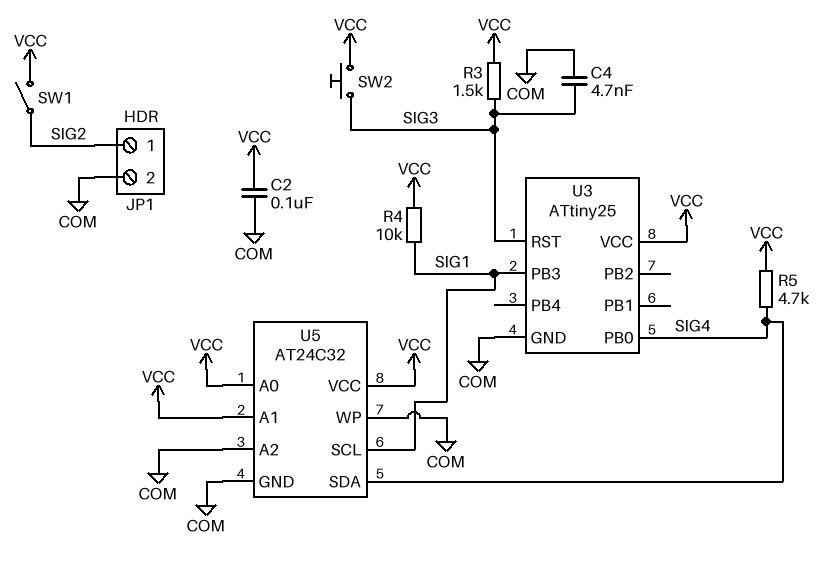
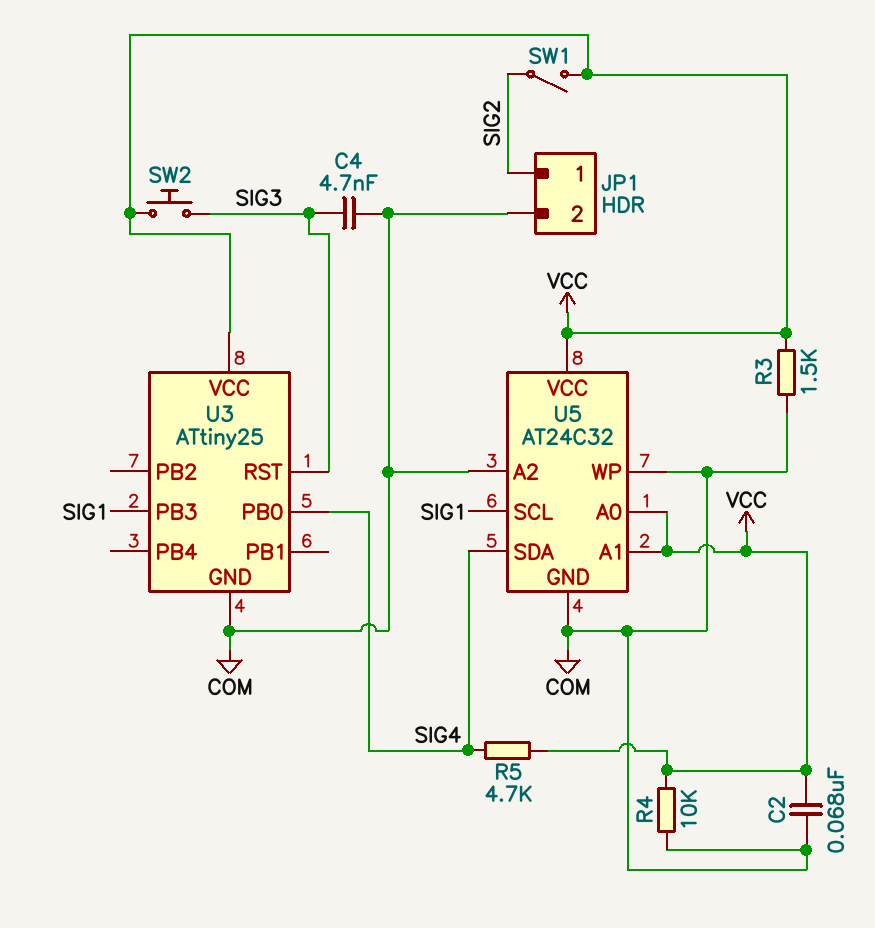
C2: 100nF (COM, VCC) -> 68nF (COM, VCC)
R3: 1.5k (SIG3, VCC) -> 1.5k (COM, VCC)
R4: 10k (SIG1, VCC) -> 10k (COM, VCC)

